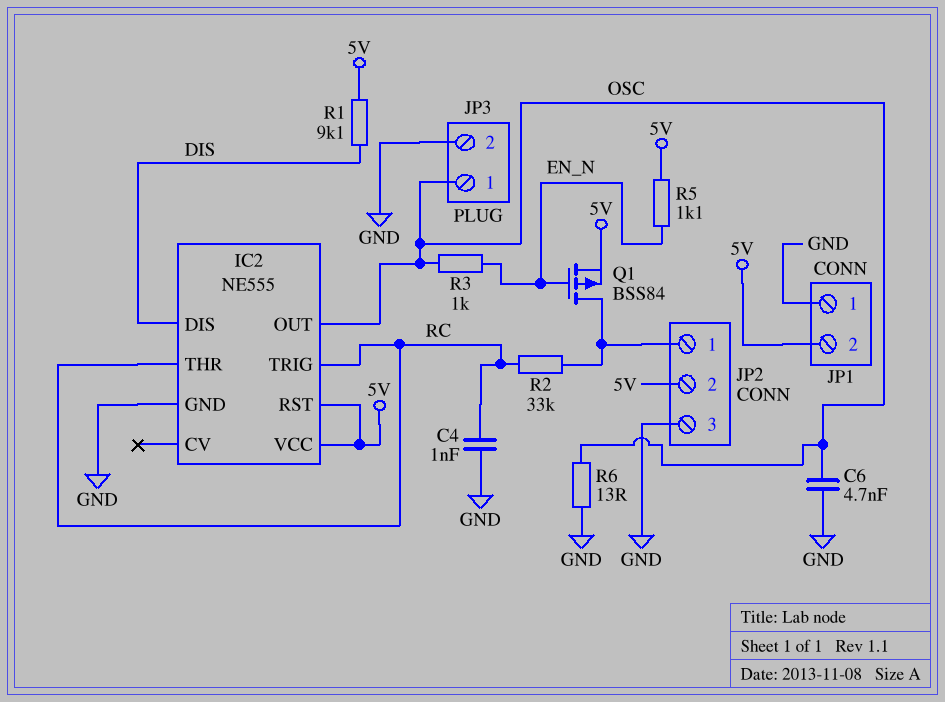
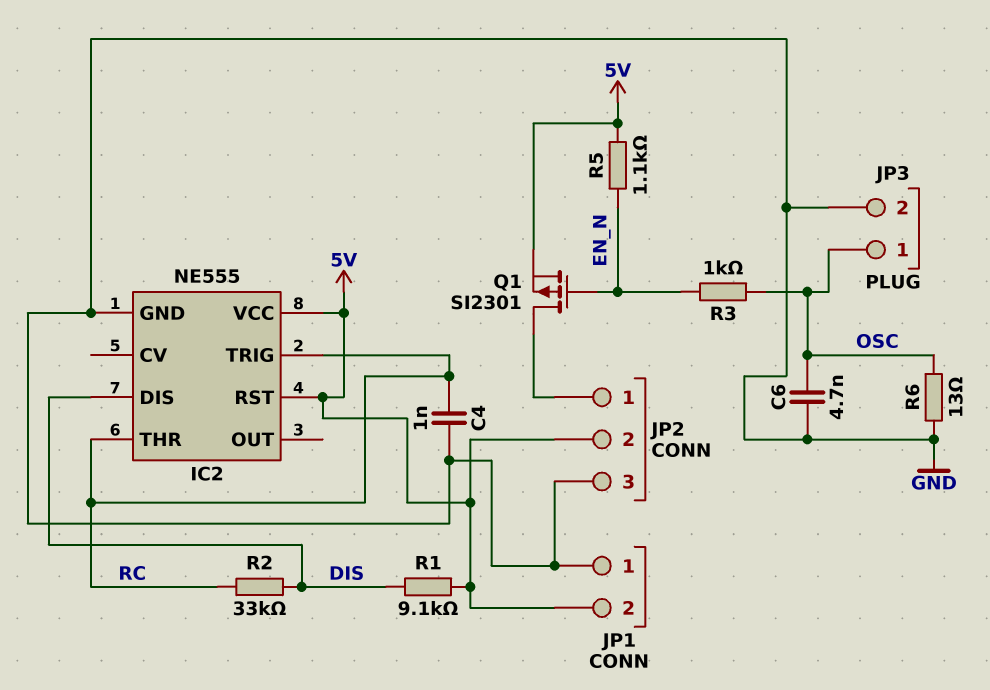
IC2 pin OUT: OSC -> none
Q1: PMOS BSS84 (G EN_N, D JP2/1, S 5V) -> PMOS SI2301 (G EN_N, D JP2/1, S 5V)
R2: 33k (JP2/1, RC) -> 33k (DIS, RC)

